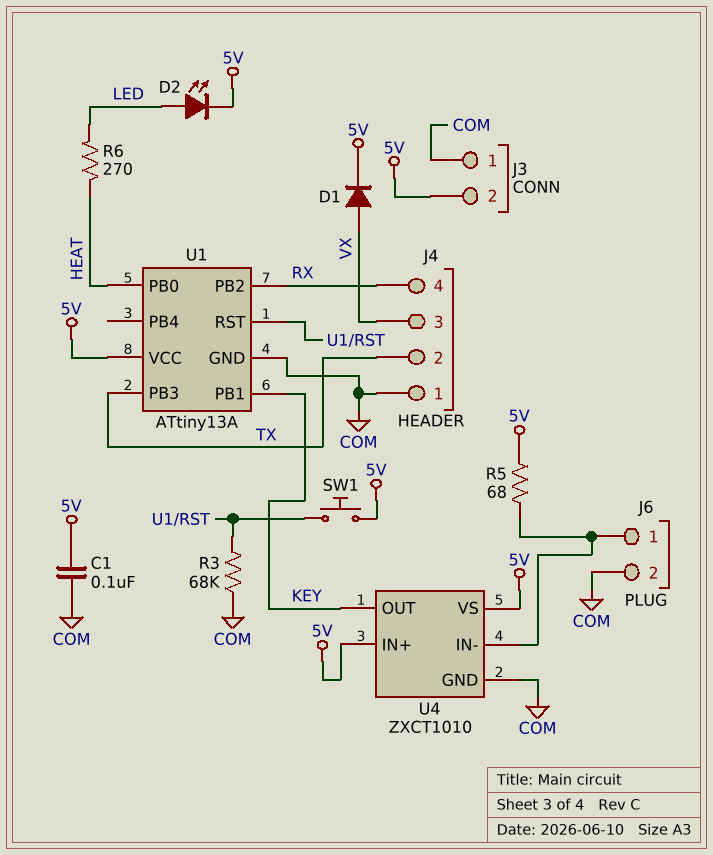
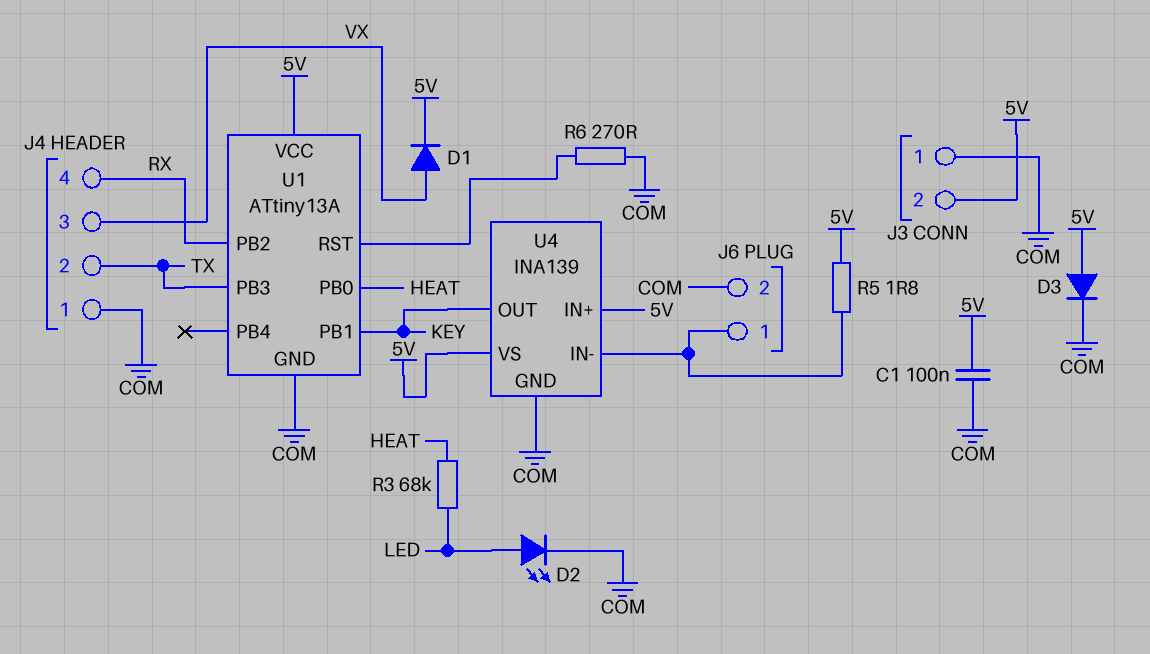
D2: LED (A LED, K 5V) -> LED (A LED, K COM)
D3: none -> diode (A 5V, K COM)
R3: 68k (COM, U1/RST) -> 68k (HEAT, LED)
R5: 68 (5V, J6/1) -> 1.8 (5V, J6/1)
R6: 270 (HEAT, LED) -> 270 (COM, U1/RST)
SW1: button (5V, U1/RST) -> none
U4: ZXCT1010 -> INA139

